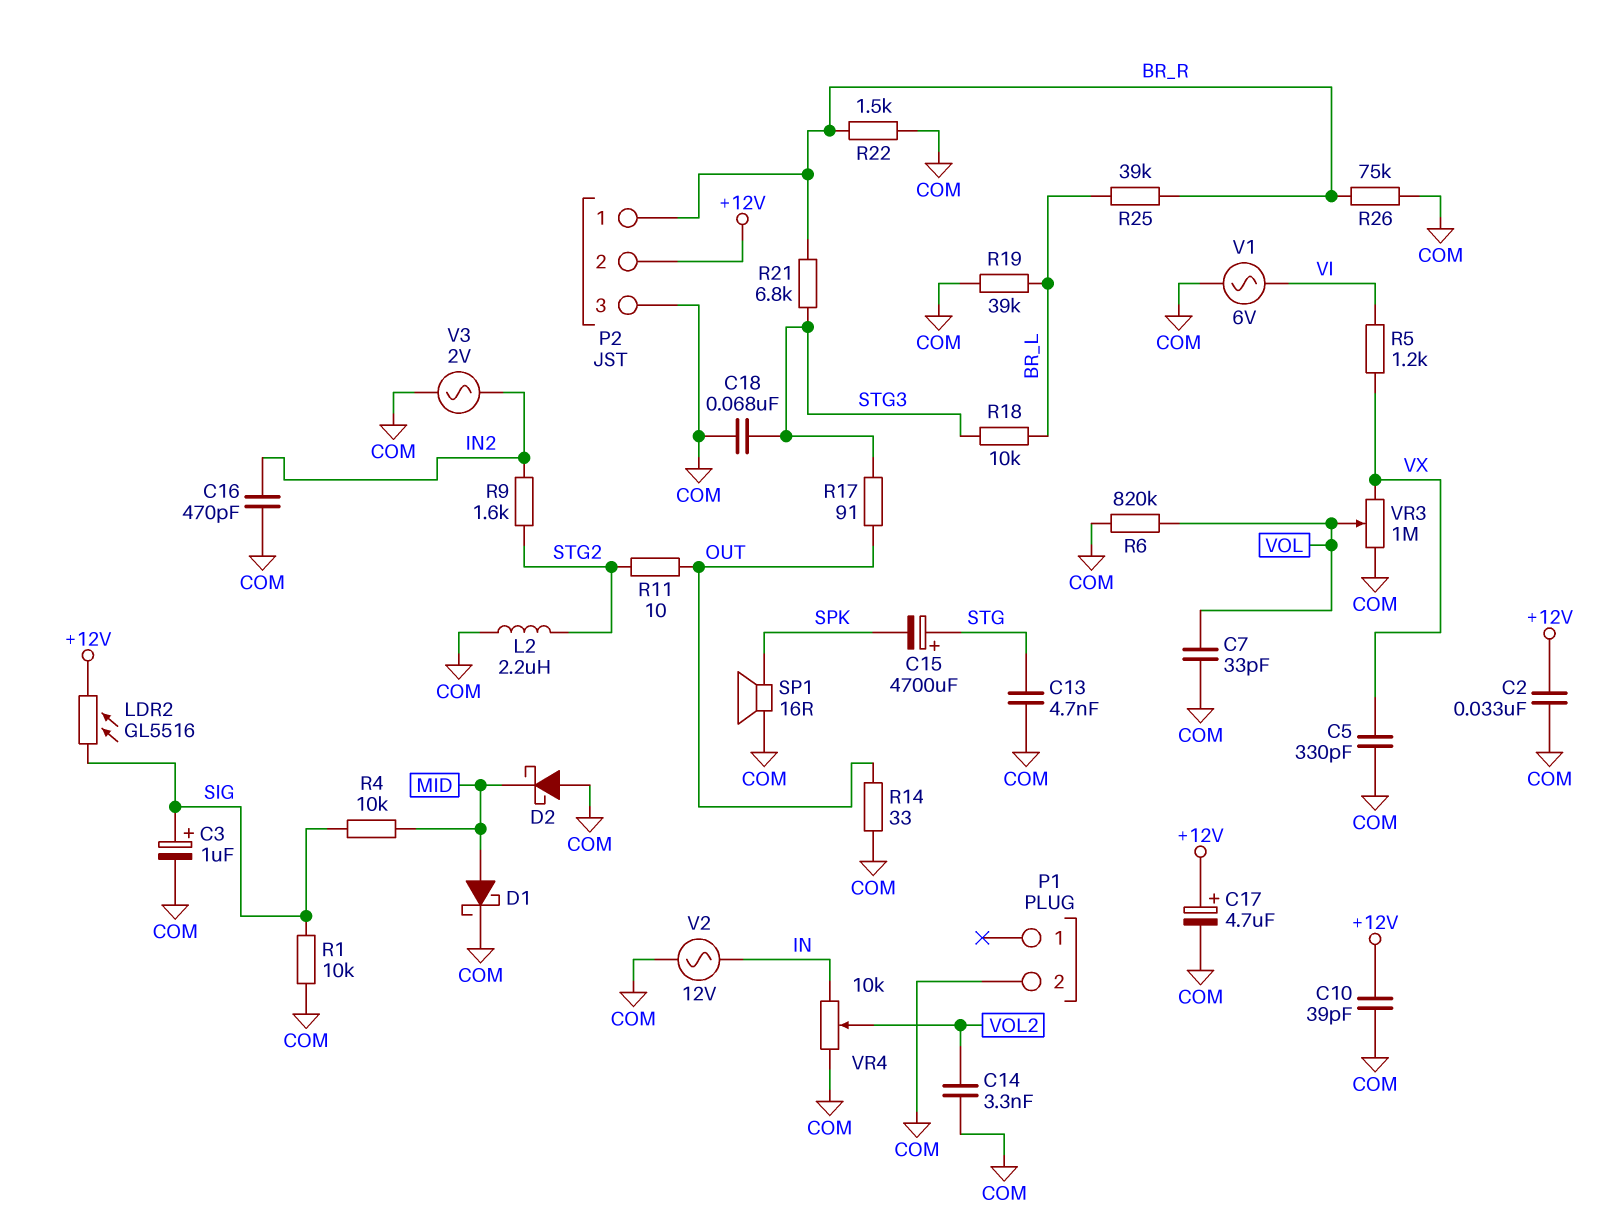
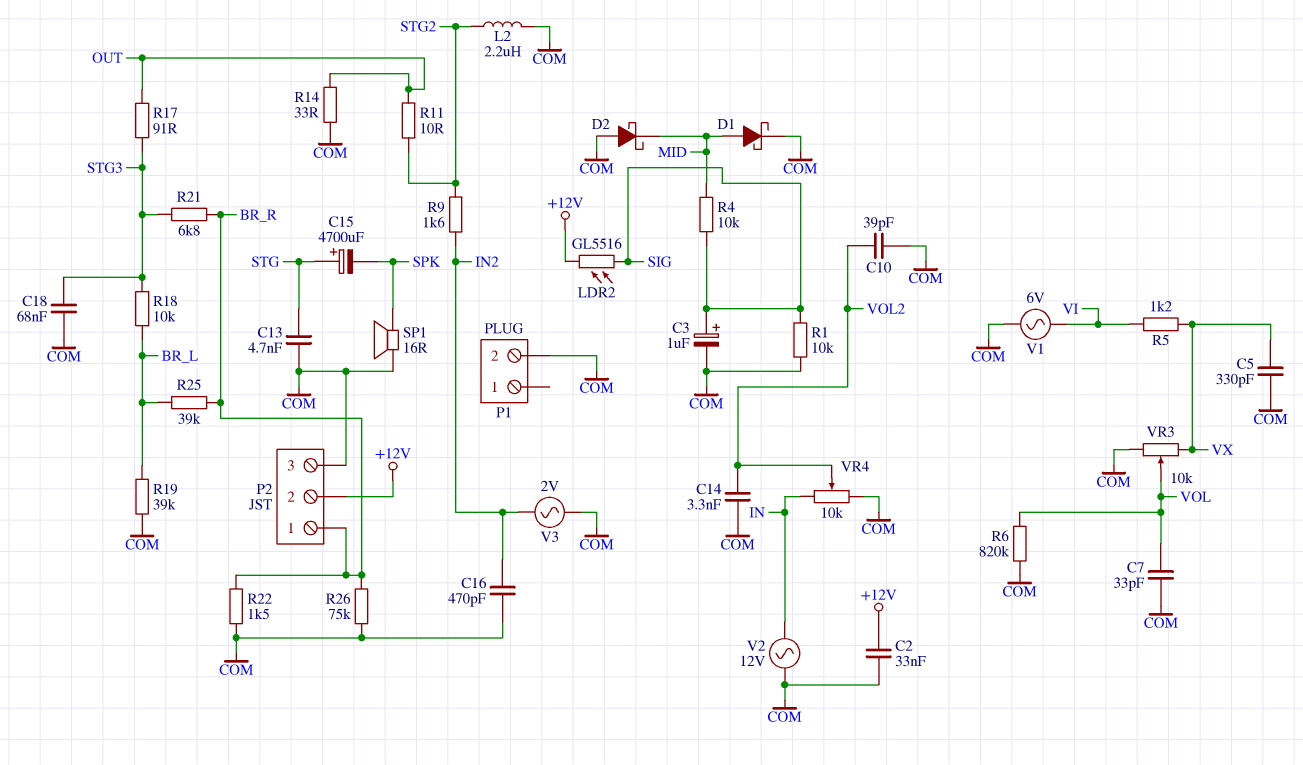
C10: 39pF (+12V, COM) -> 39pF (COM, VOL2)
C17: 4.7uF (plus +12V, minus COM) -> none
VR3: 1M (COM, VX, wiper VOL) -> 10k (COM, VX, wiper VOL)

